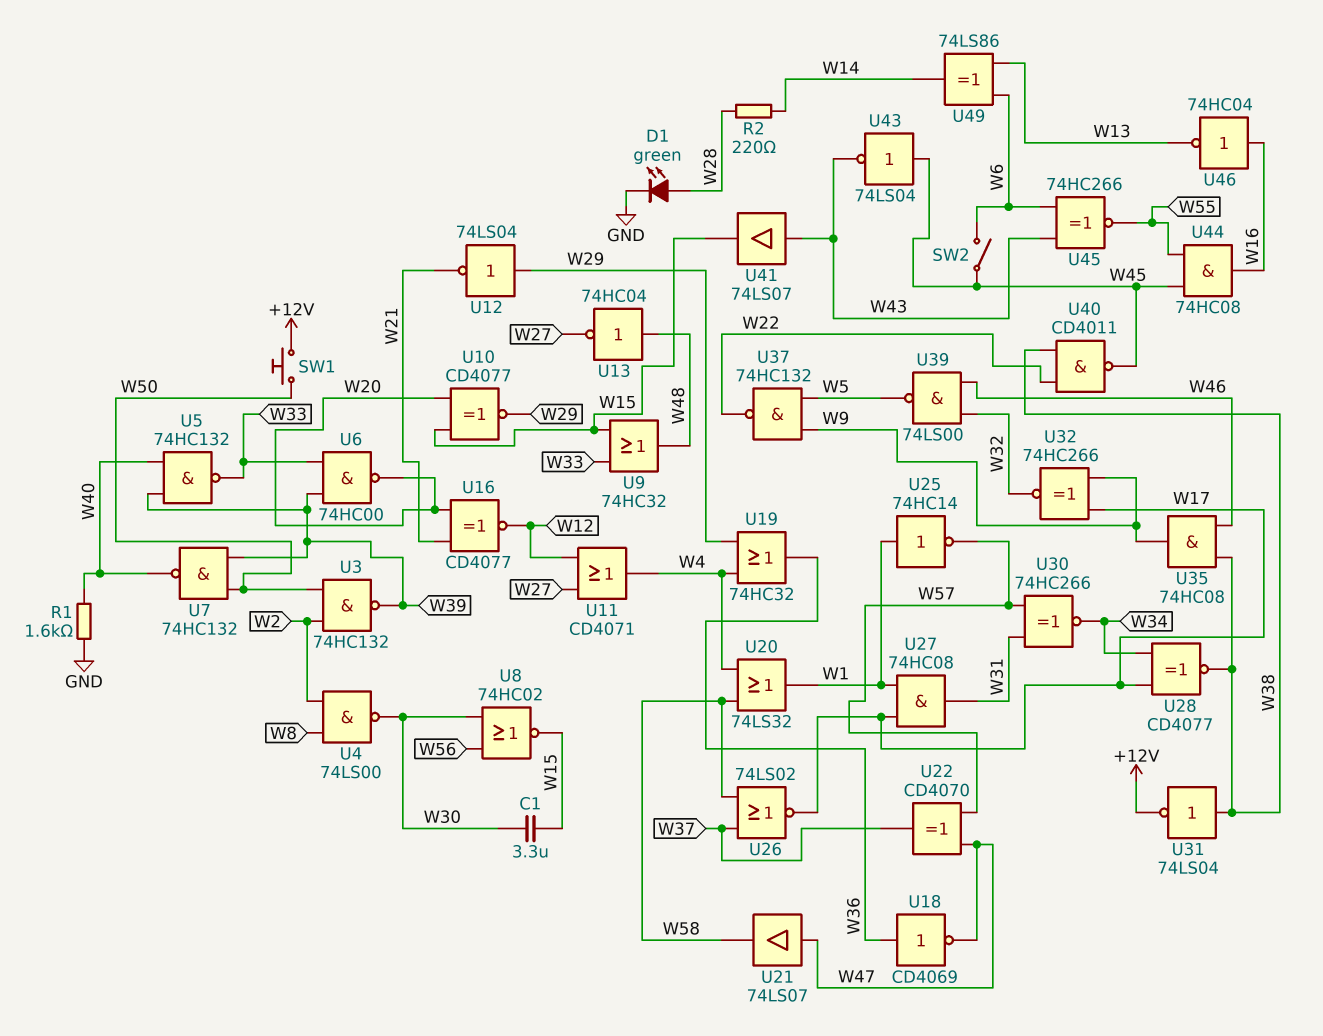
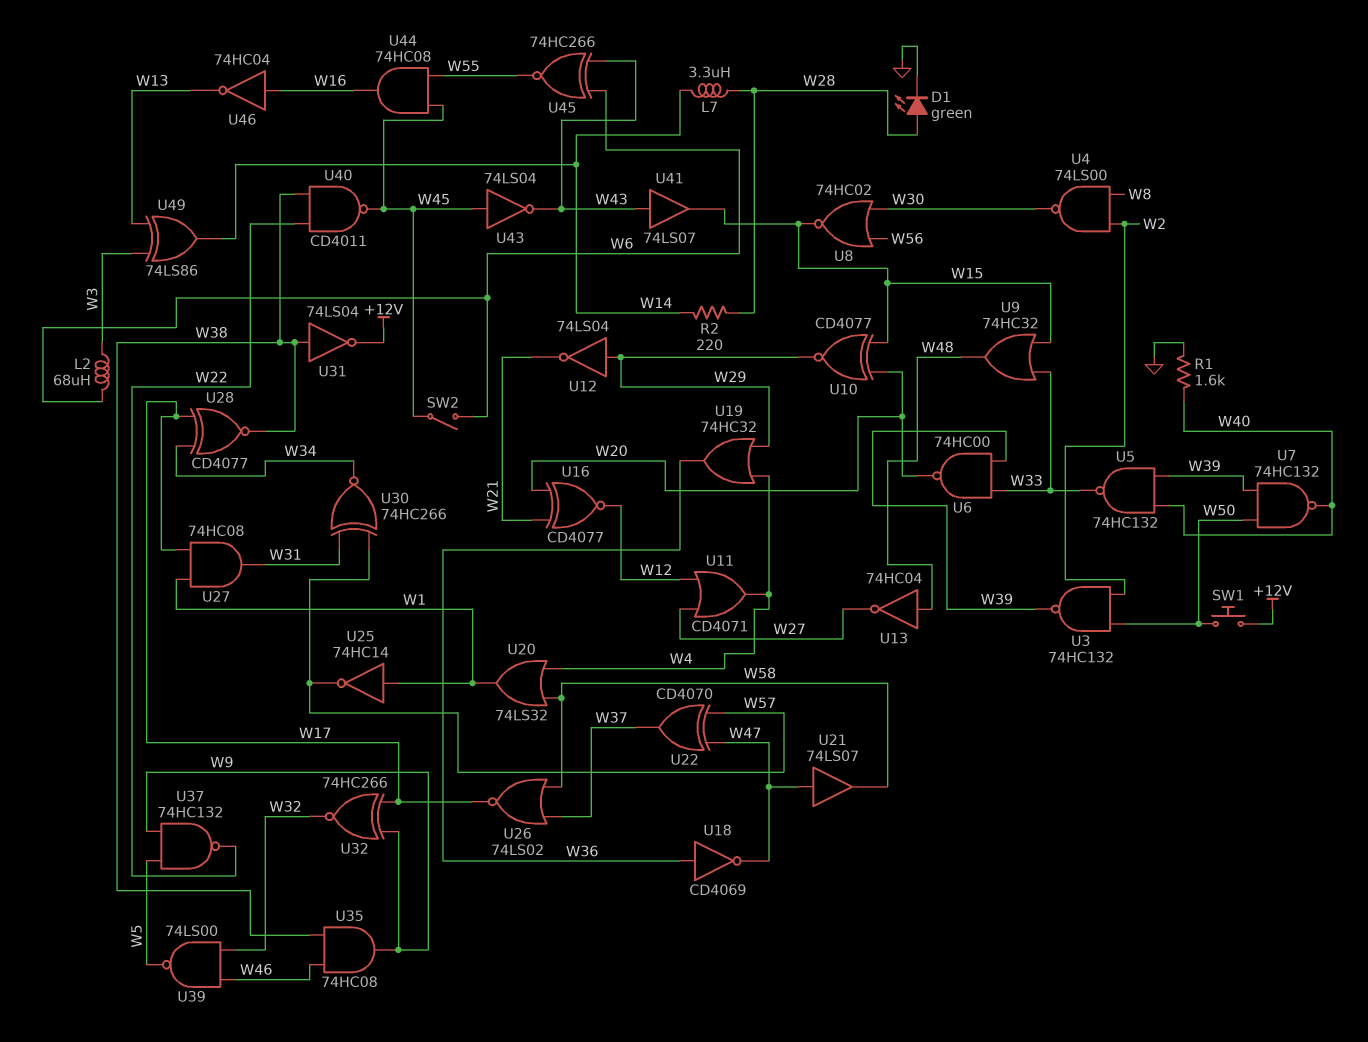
C1: 3.3uF (W15, W30) -> none
L2: none -> 68uH (W3, W6)
L7: none -> 3.3uH (W14, W28)
U49: XOR 74LS86 (in W6, in W13, out W14) -> XOR 74LS86 (in W3, in W13, out W14)

